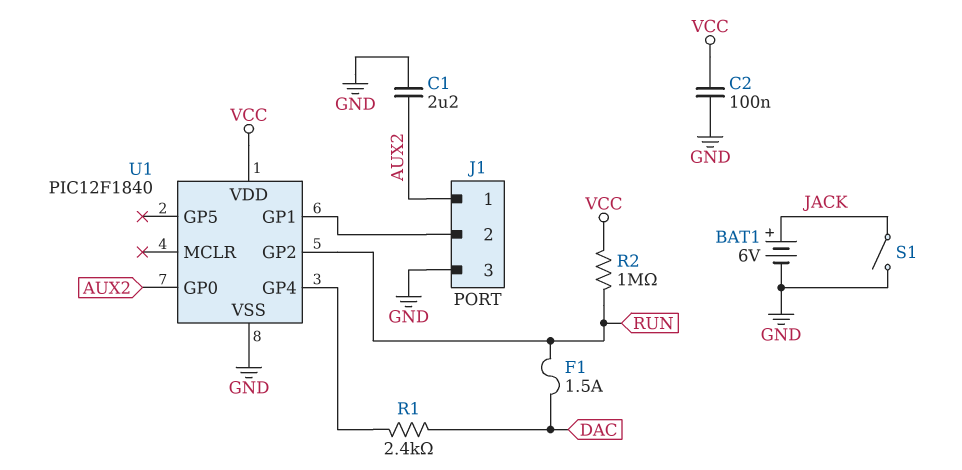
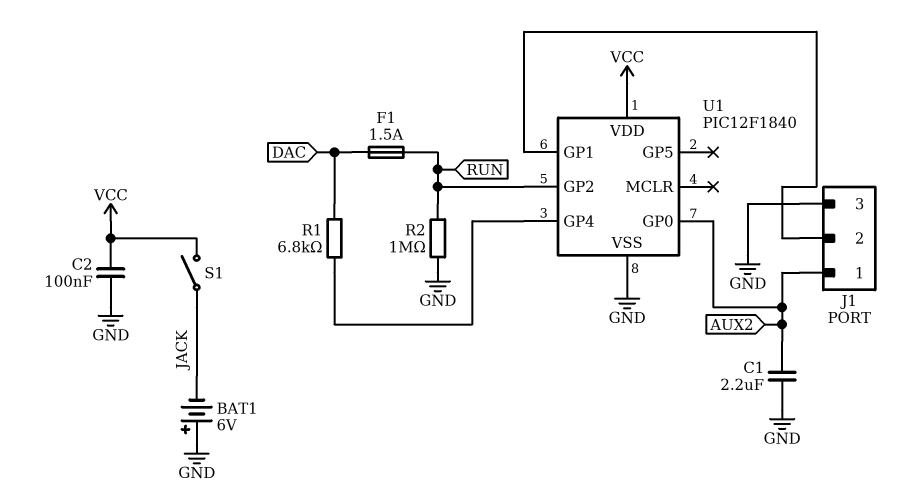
BAT1: 6V (plus JACK, minus GND) -> 6V (plus GND, minus JACK)
R1: 2.4k (DAC, U1/GP4) -> 6.8k (DAC, U1/GP4)
R2: 1M (RUN, VCC) -> 1M (GND, RUN)
S1: switch (GND, JACK) -> switch (JACK, VCC)

